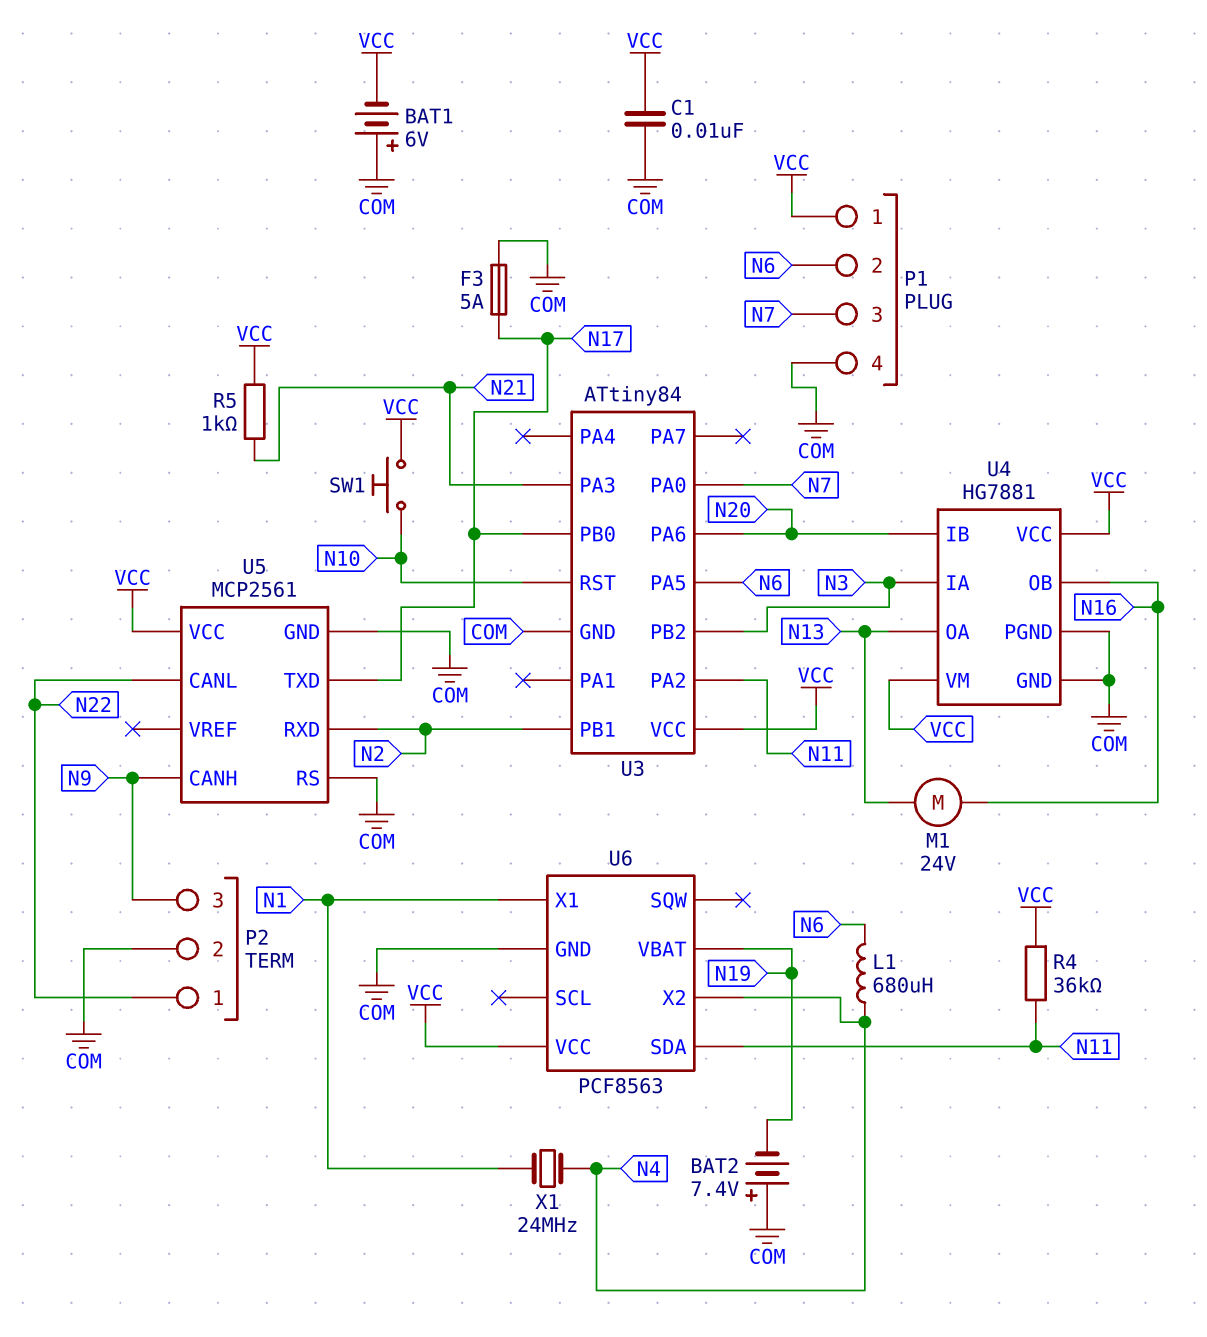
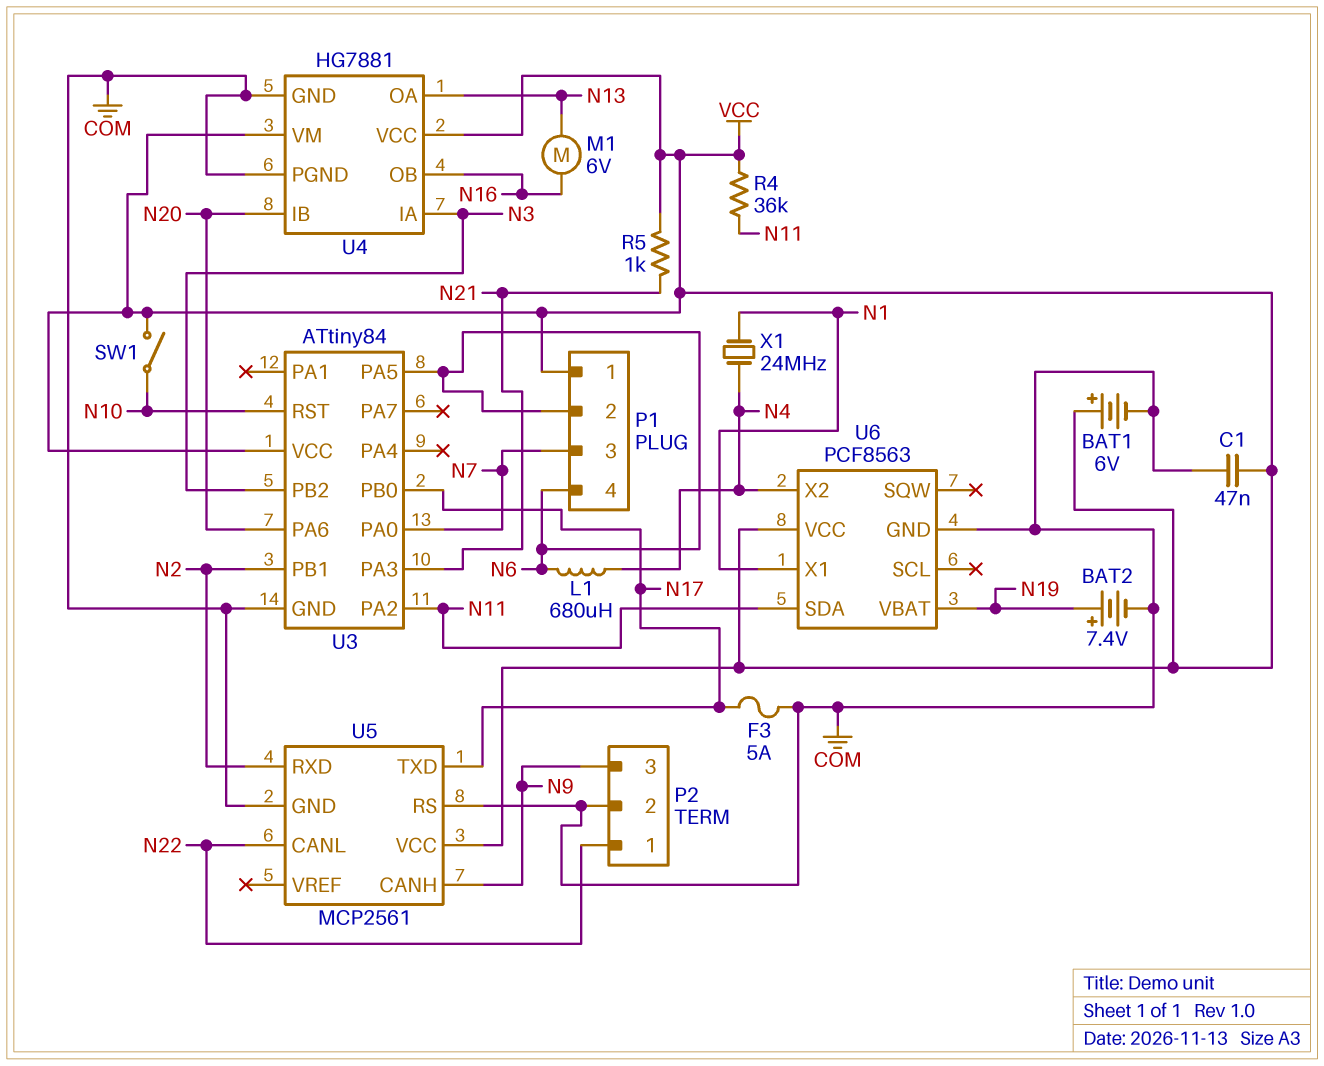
BAT1: 6V (plus COM, minus VCC) -> 6V (plus VCC, minus COM)
BAT2: 7.4V (plus COM, minus N19) -> 7.4V (plus N19, minus COM)
C1: 10nF (COM, VCC) -> 47nF (COM, VCC)
M1: motor 24V (N13, N16) -> motor 6V (N13, N16)
P1 pin 4: COM -> N6
SW1: button (N10, VCC) -> switch (N10, VCC)

